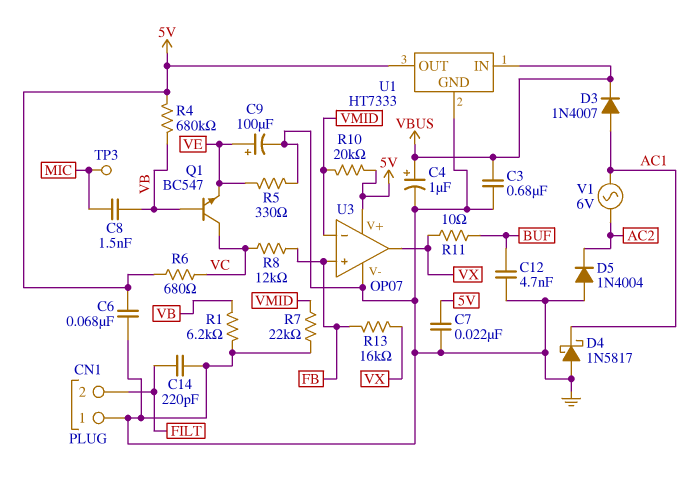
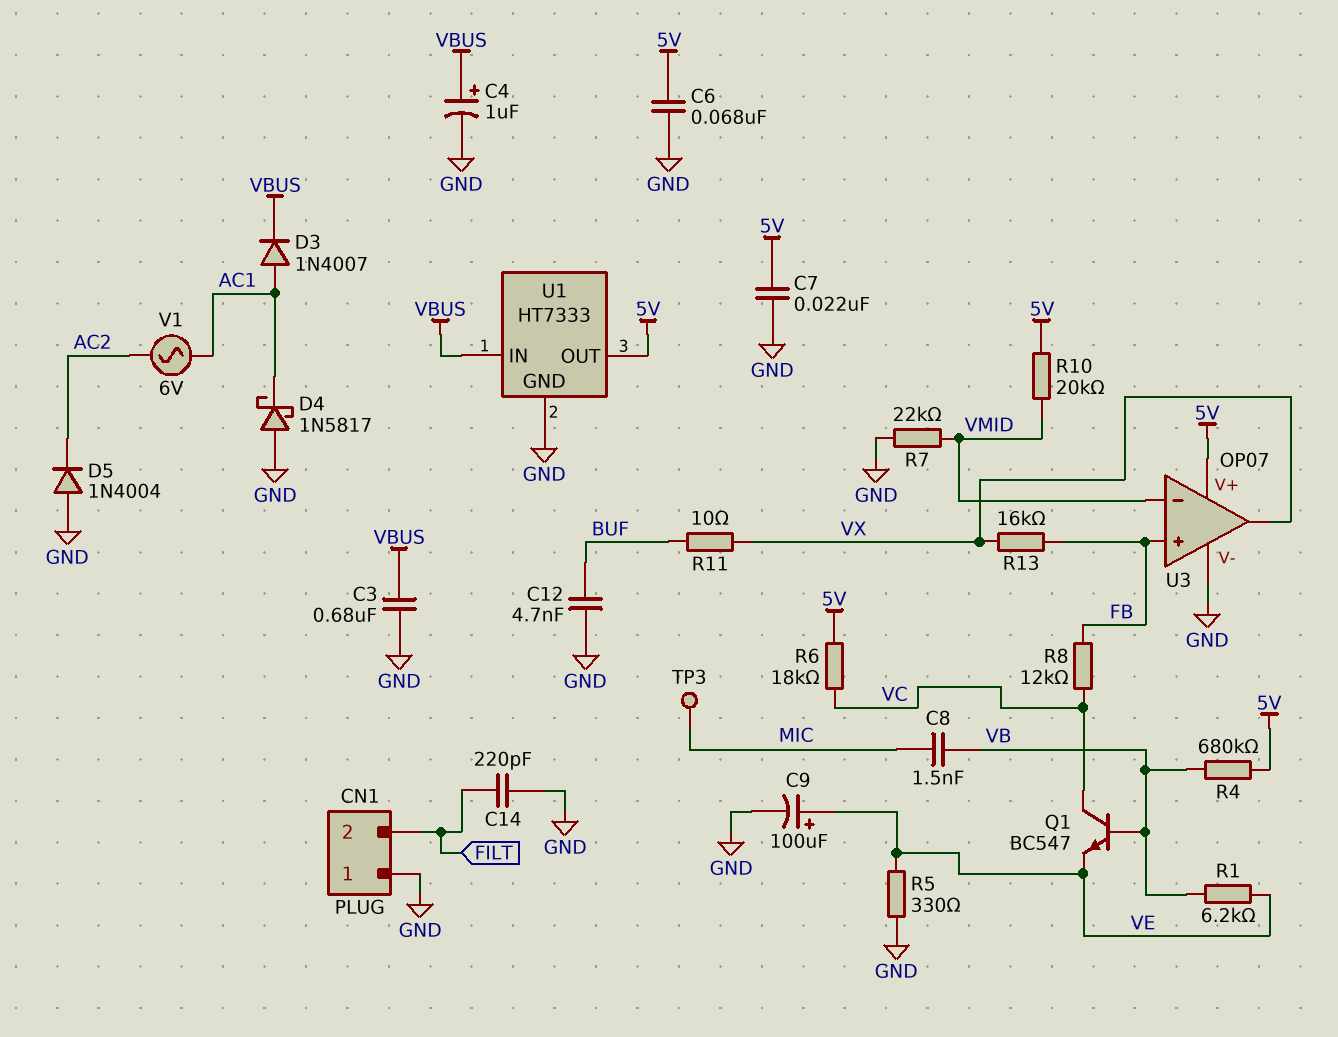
R1: 6.2k (GND, VB) -> 6.2k (VB, VE)
R6: 680 (5V, VC) -> 18k (5V, VC)

